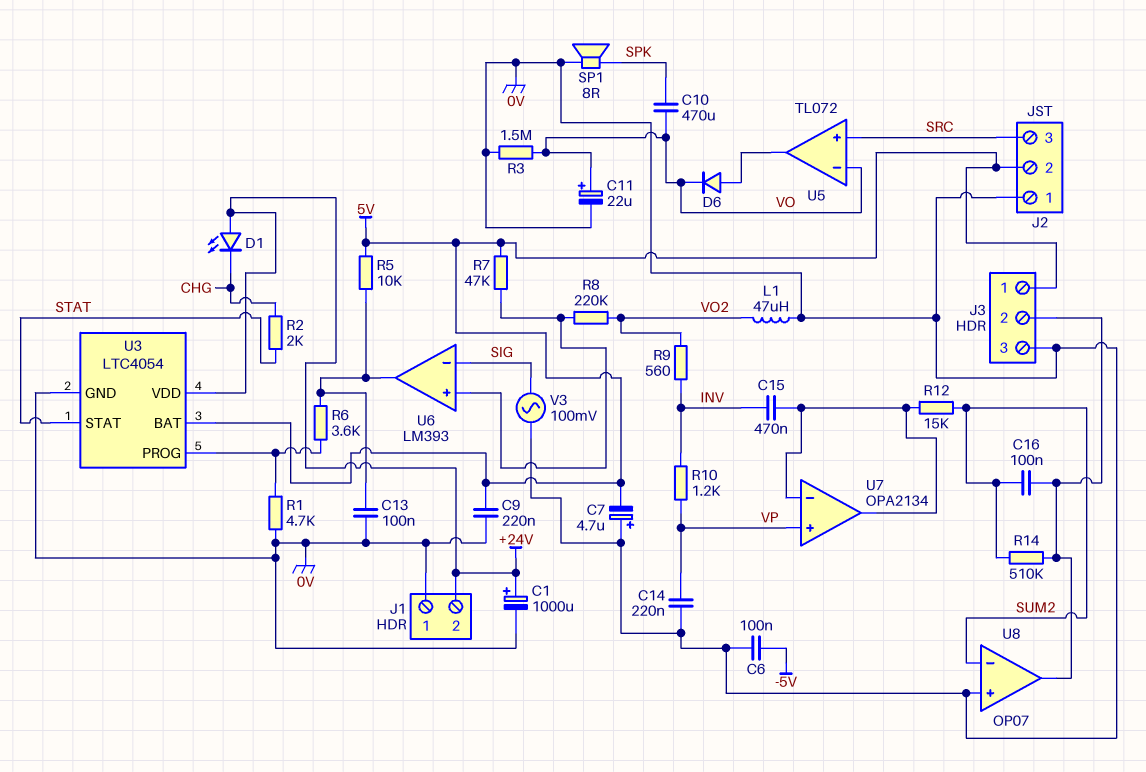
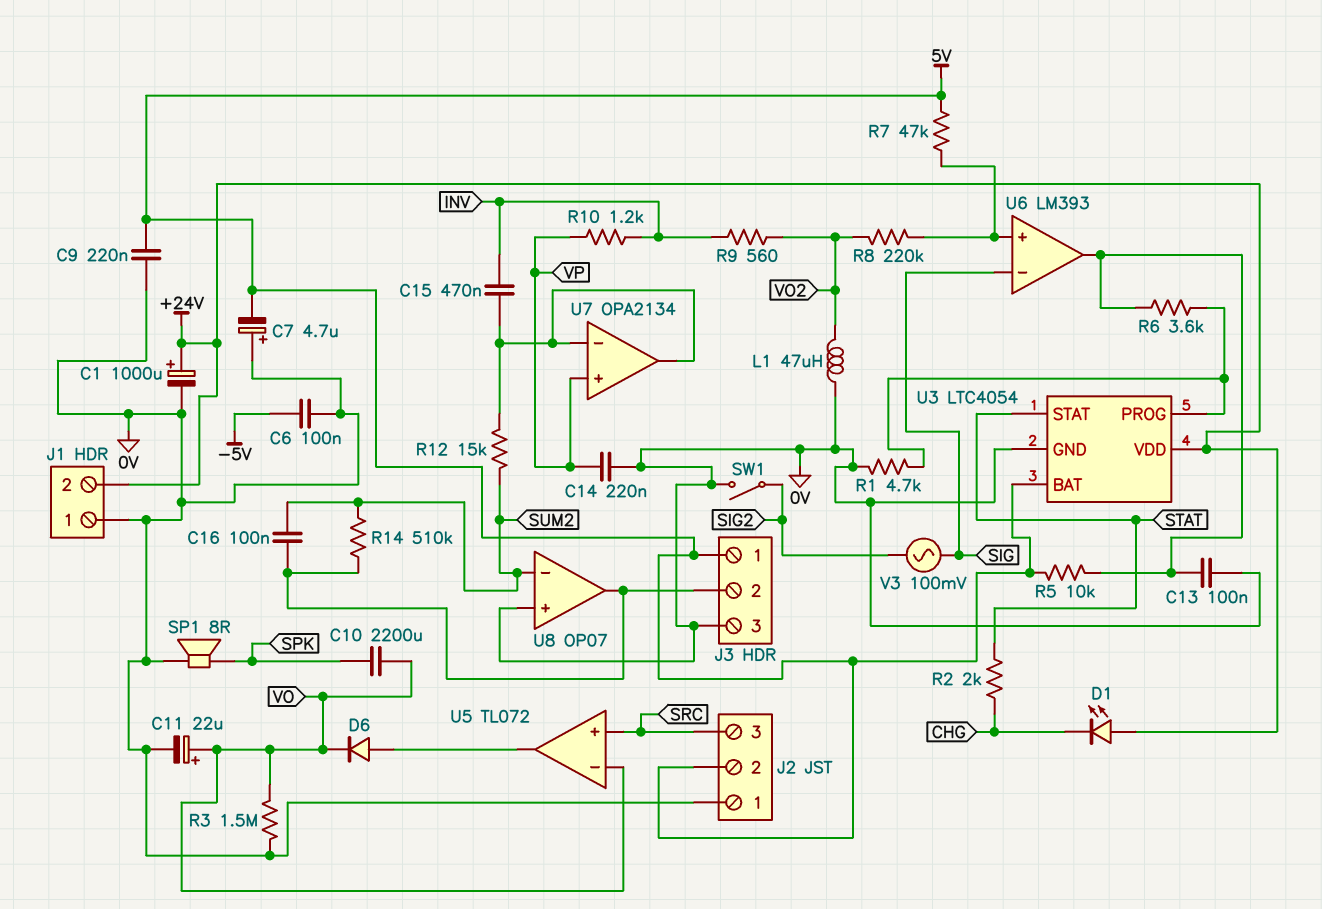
C10: 470uF (SPK, VO) -> 2200uF (SPK, VO)
SW1: none -> switch (0V, SIG2)
V3: AC 100mV (0V, SIG) -> AC 100mV (SIG, SIG2)

